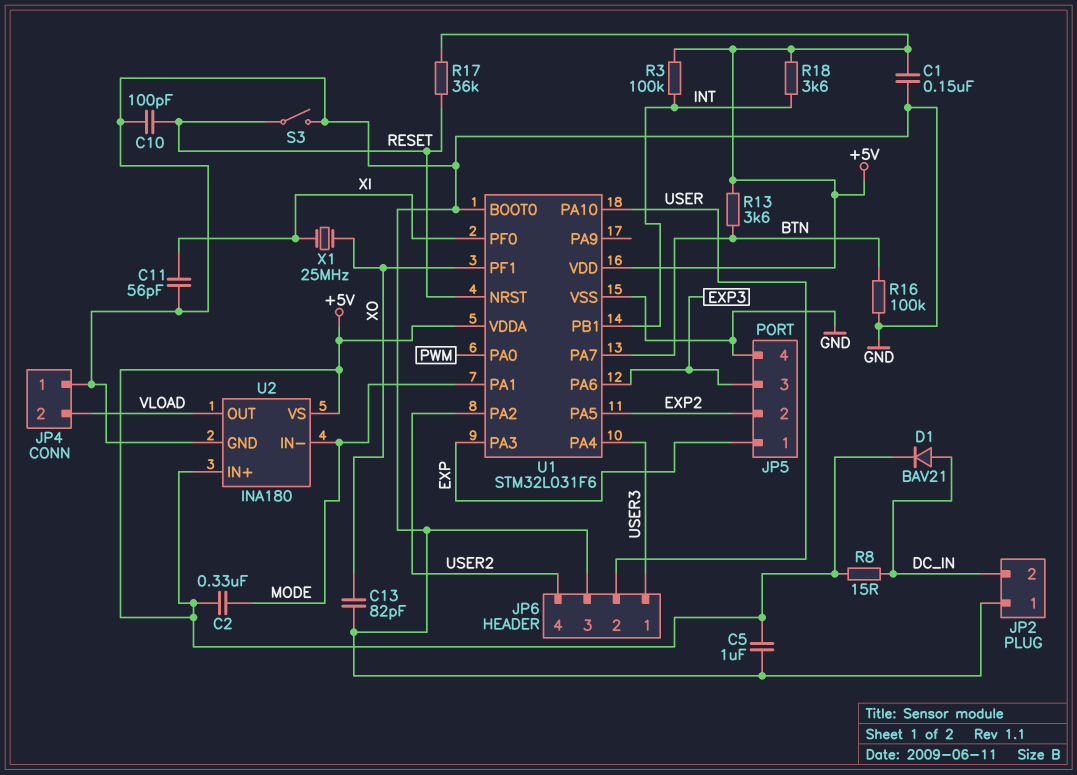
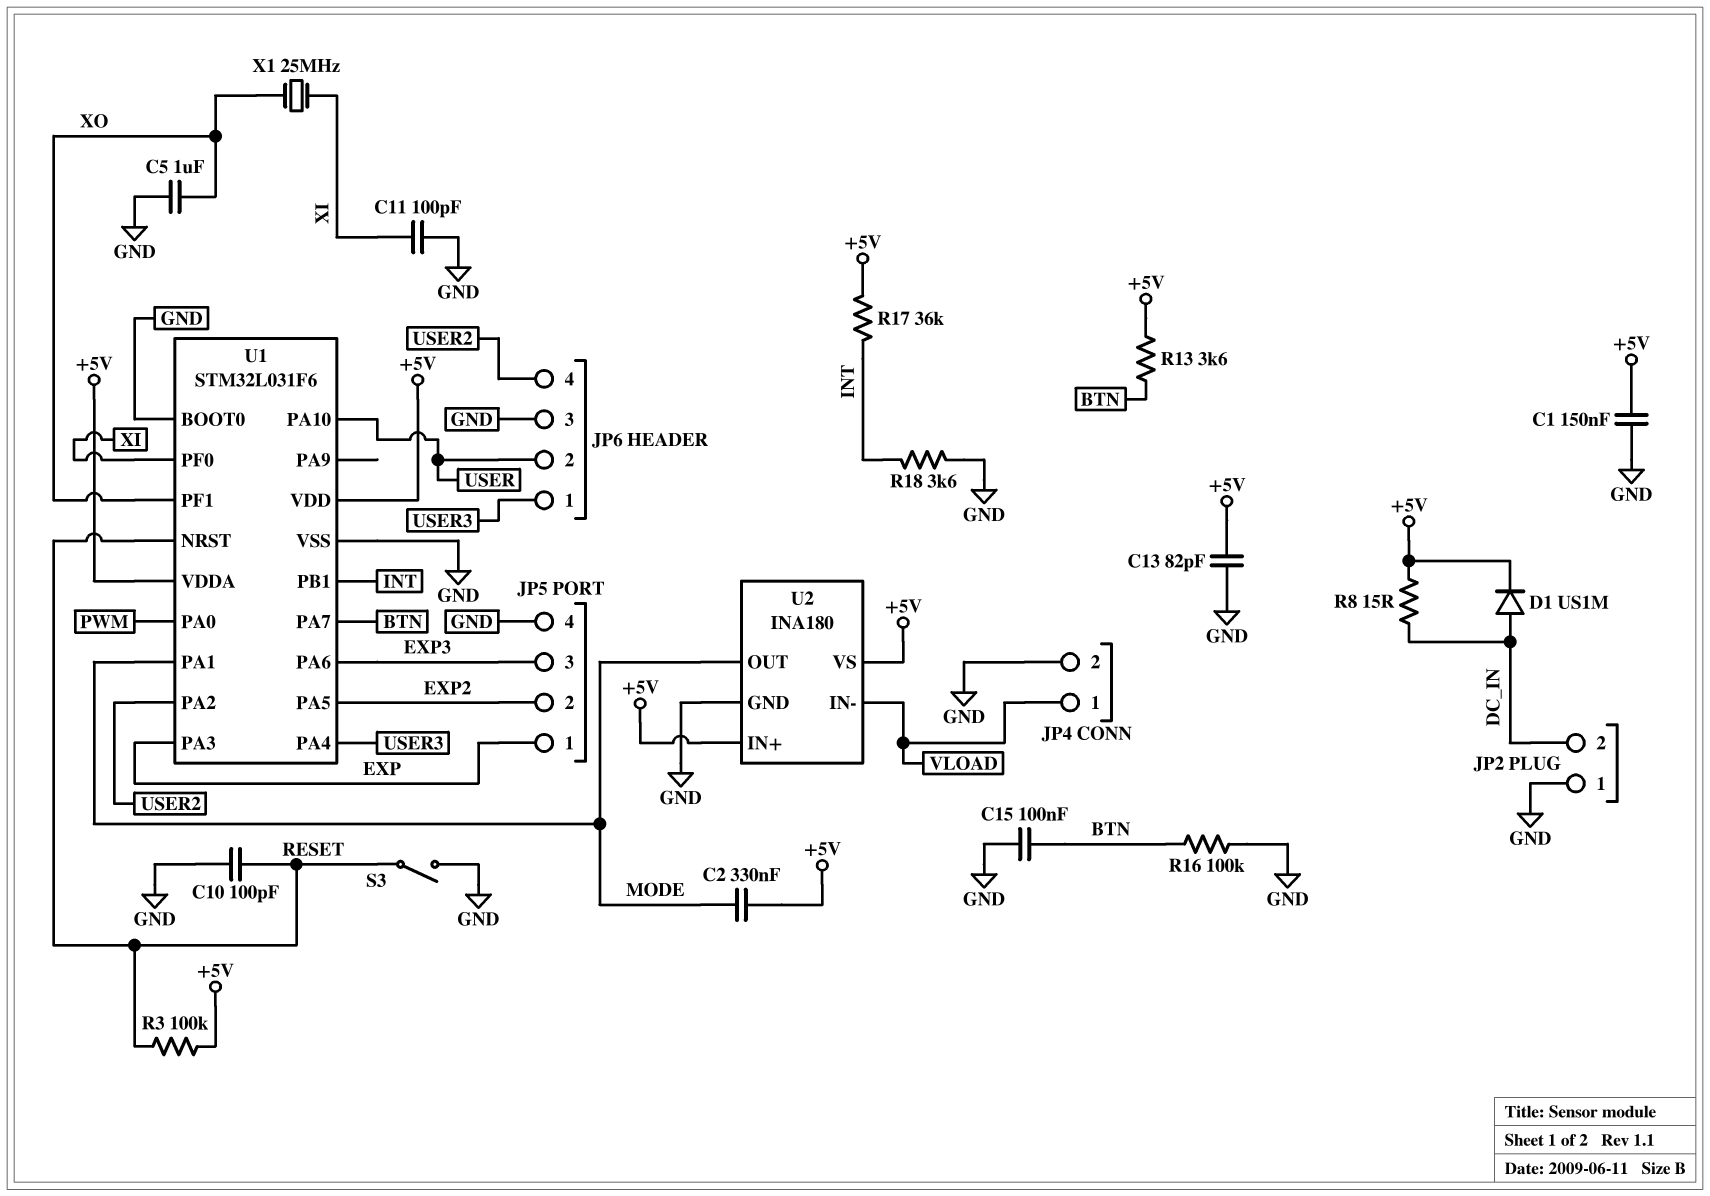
C5: 1uF (+5V, GND) -> 1uF (GND, XO)
C11: 56pF (GND, XI) -> 100pF (GND, XI)
C13: 82pF (GND, XO) -> 82pF (+5V, GND)
C15: none -> 100nF (BTN, GND)
D1: diode BAV21 (A DC_IN, K +5V) -> diode US1M (A DC_IN, K +5V)
JP4 pin 1: GND -> VLOAD
JP4 pin 2: VLOAD -> GND
R3: 100k (+5V, INT) -> 100k (+5V, RESET)
R17: 36k (+5V, RESET) -> 36k (+5V, INT)
R18: 3.6k (+5V, INT) -> 3.6k (GND, INT)
U2 pin IN-: MODE -> VLOAD
U2 pin OUT: VLOAD -> MODE

